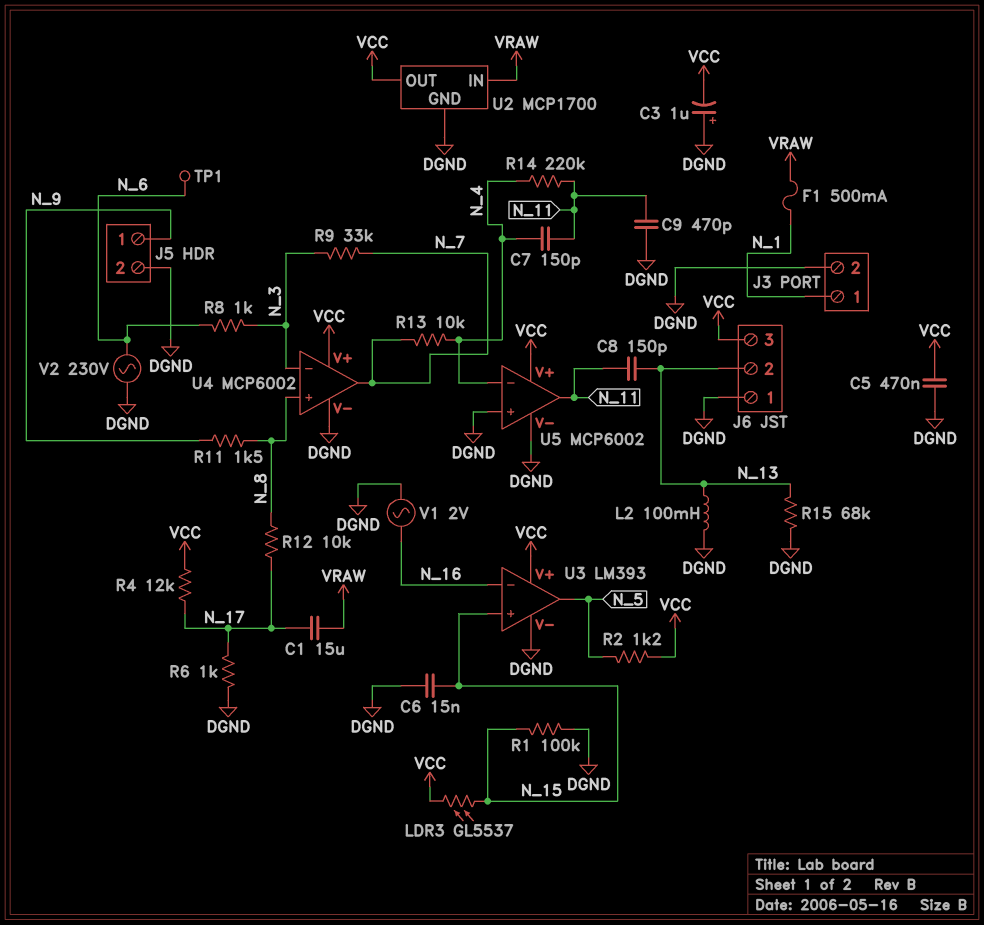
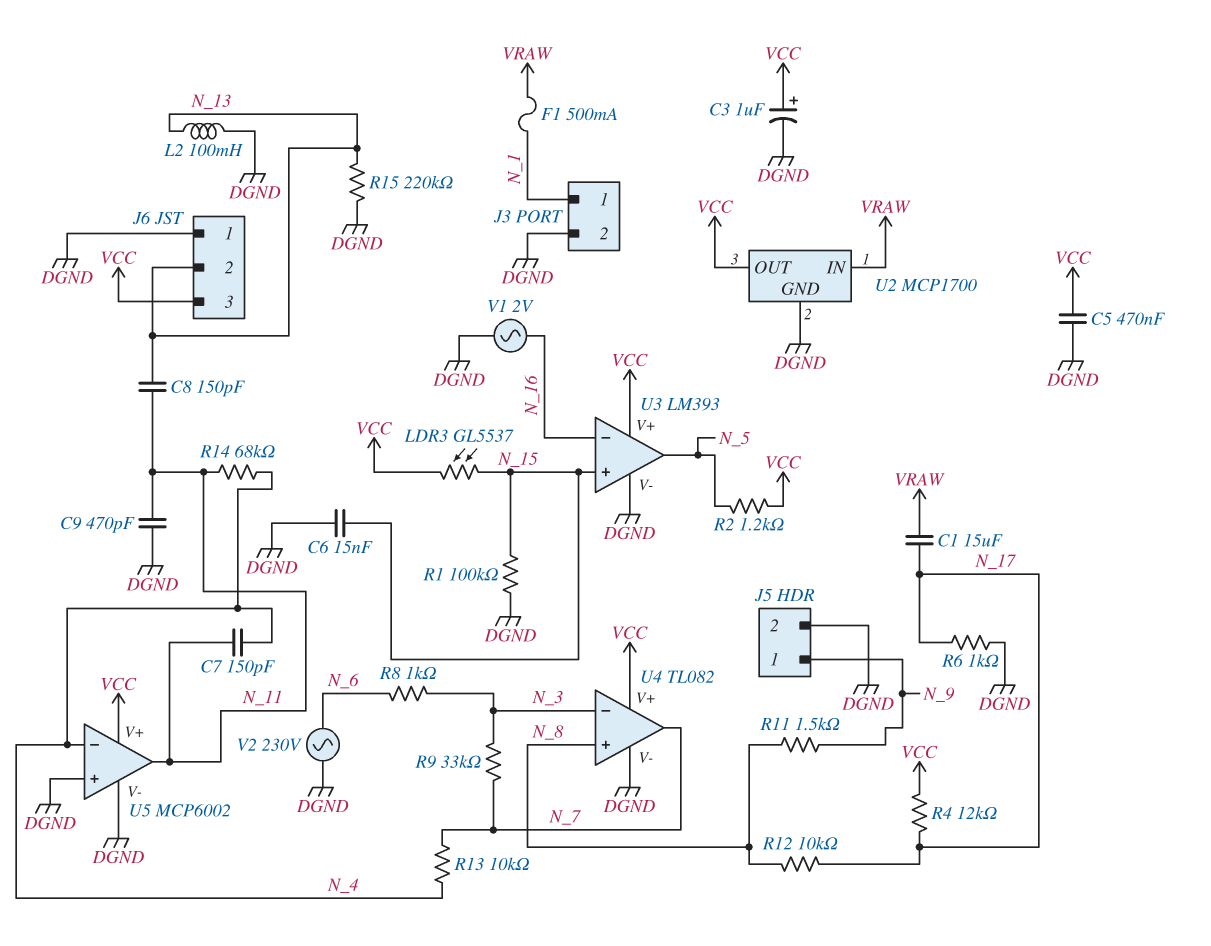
C3: 1uF (plus DGND, minus VCC) -> 1uF (plus VCC, minus DGND)
R14: 220k (N_4, N_11) -> 68k (N_4, N_11)
R15: 68k (DGND, N_13) -> 220k (DGND, N_13)
TP1: test point (N_6) -> none
U4: MCP6002 -> TL082

